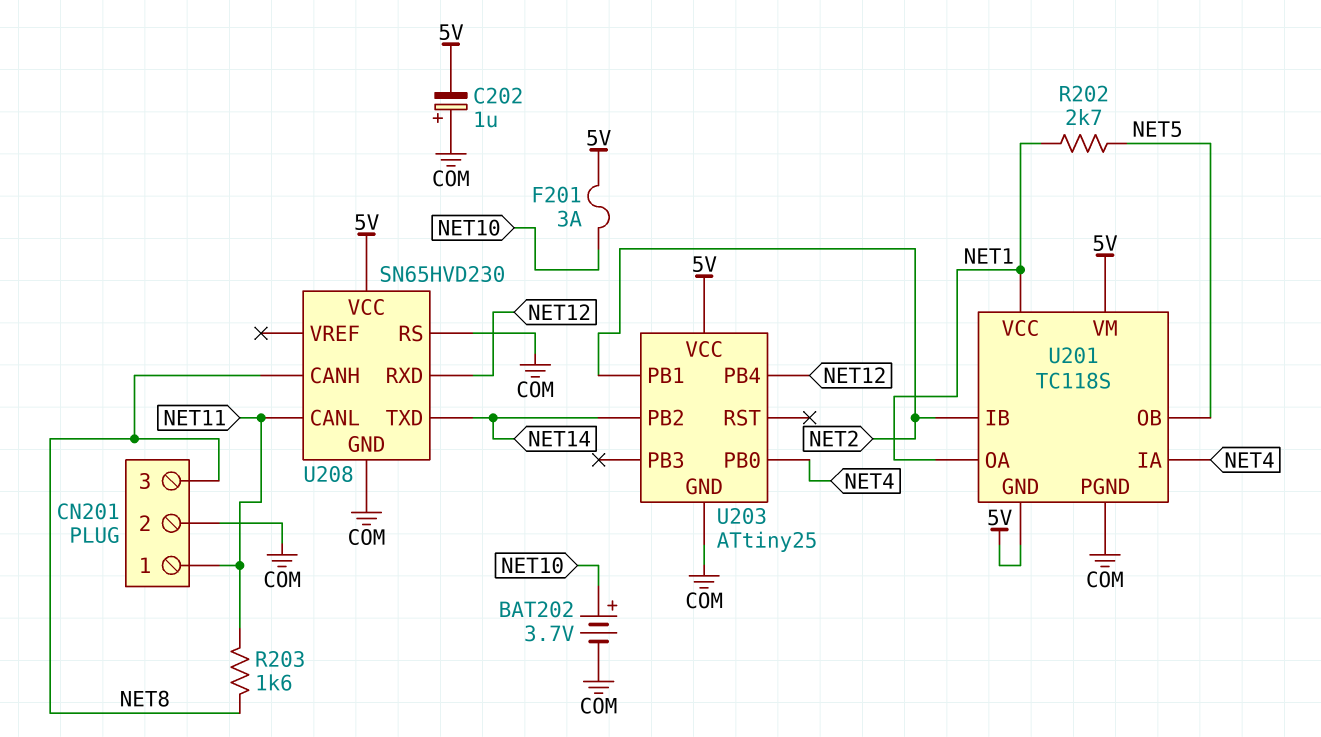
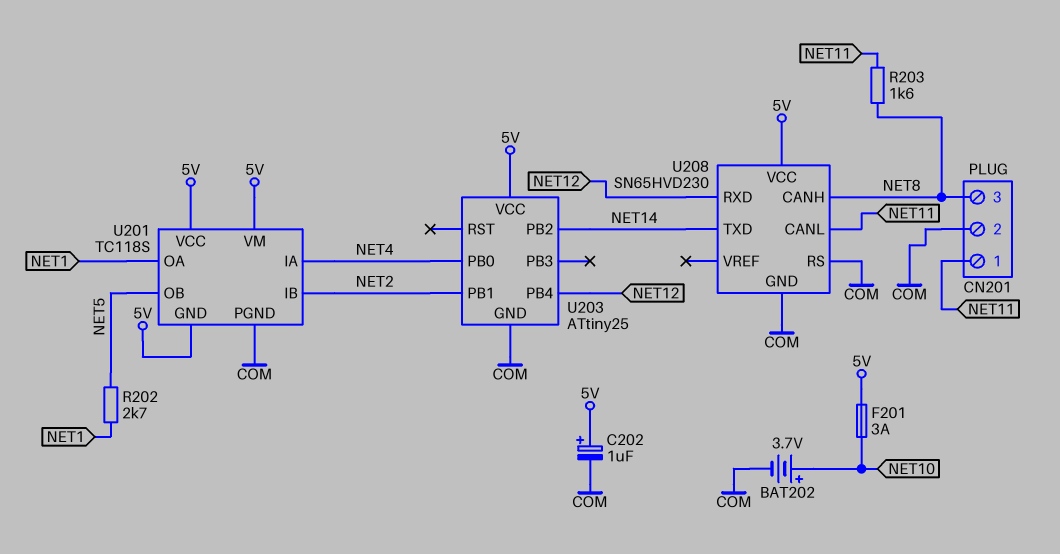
C202: 1uF (plus COM, minus 5V) -> 1uF (plus 5V, minus COM)
U201 pin VCC: NET1 -> 5V

